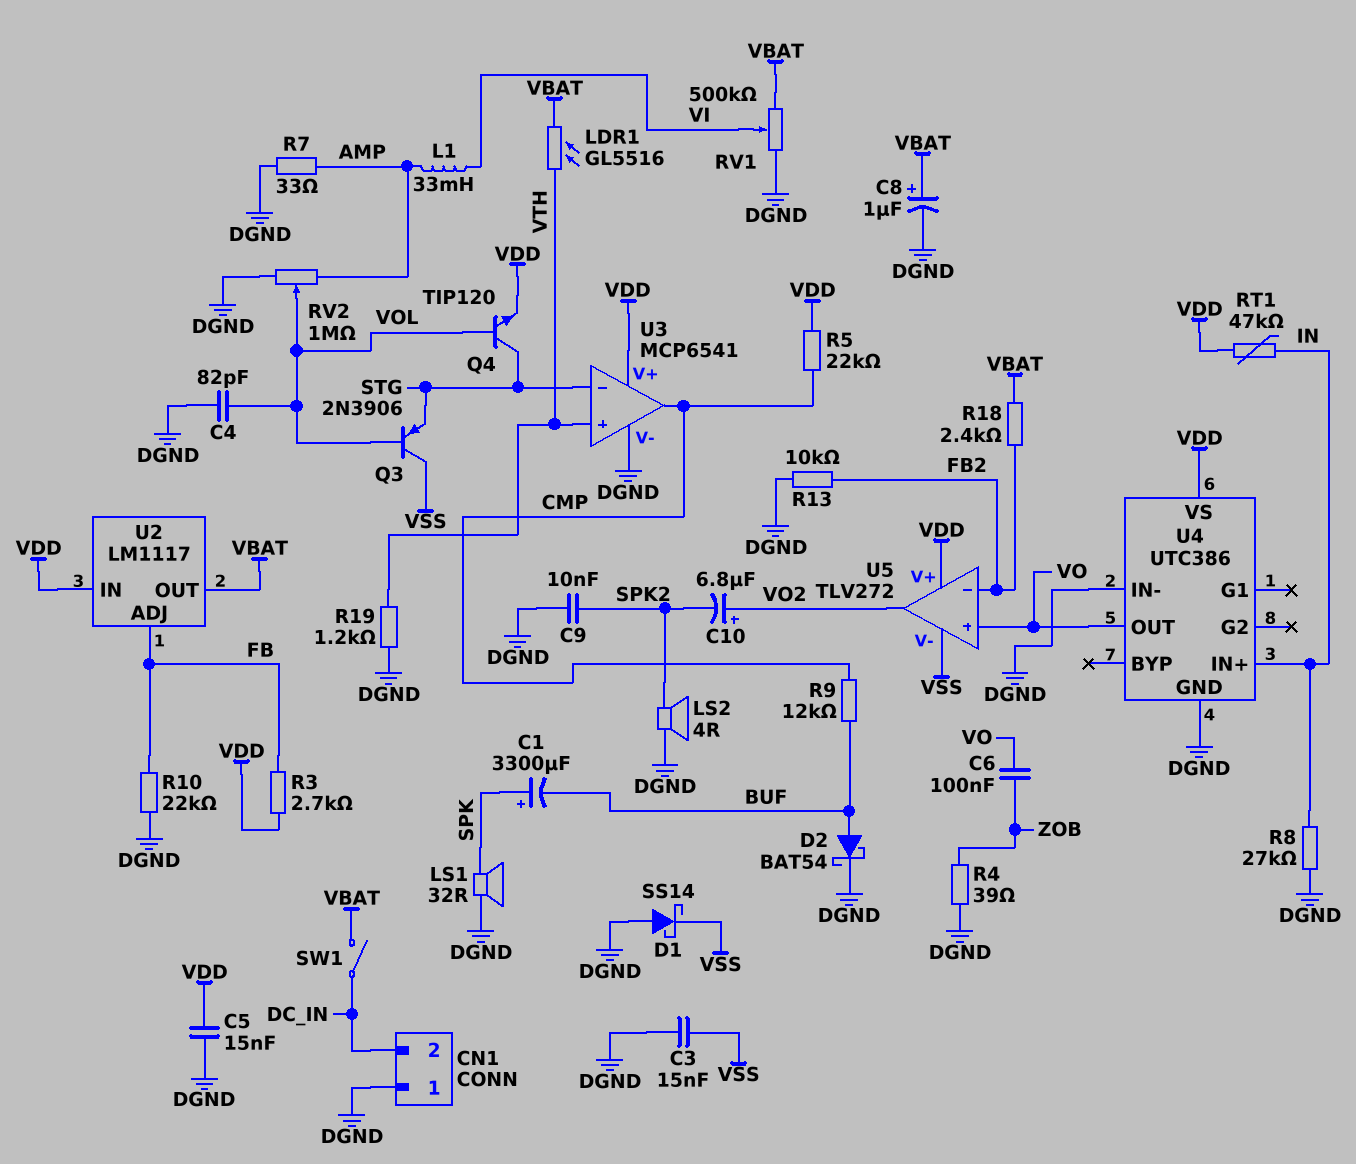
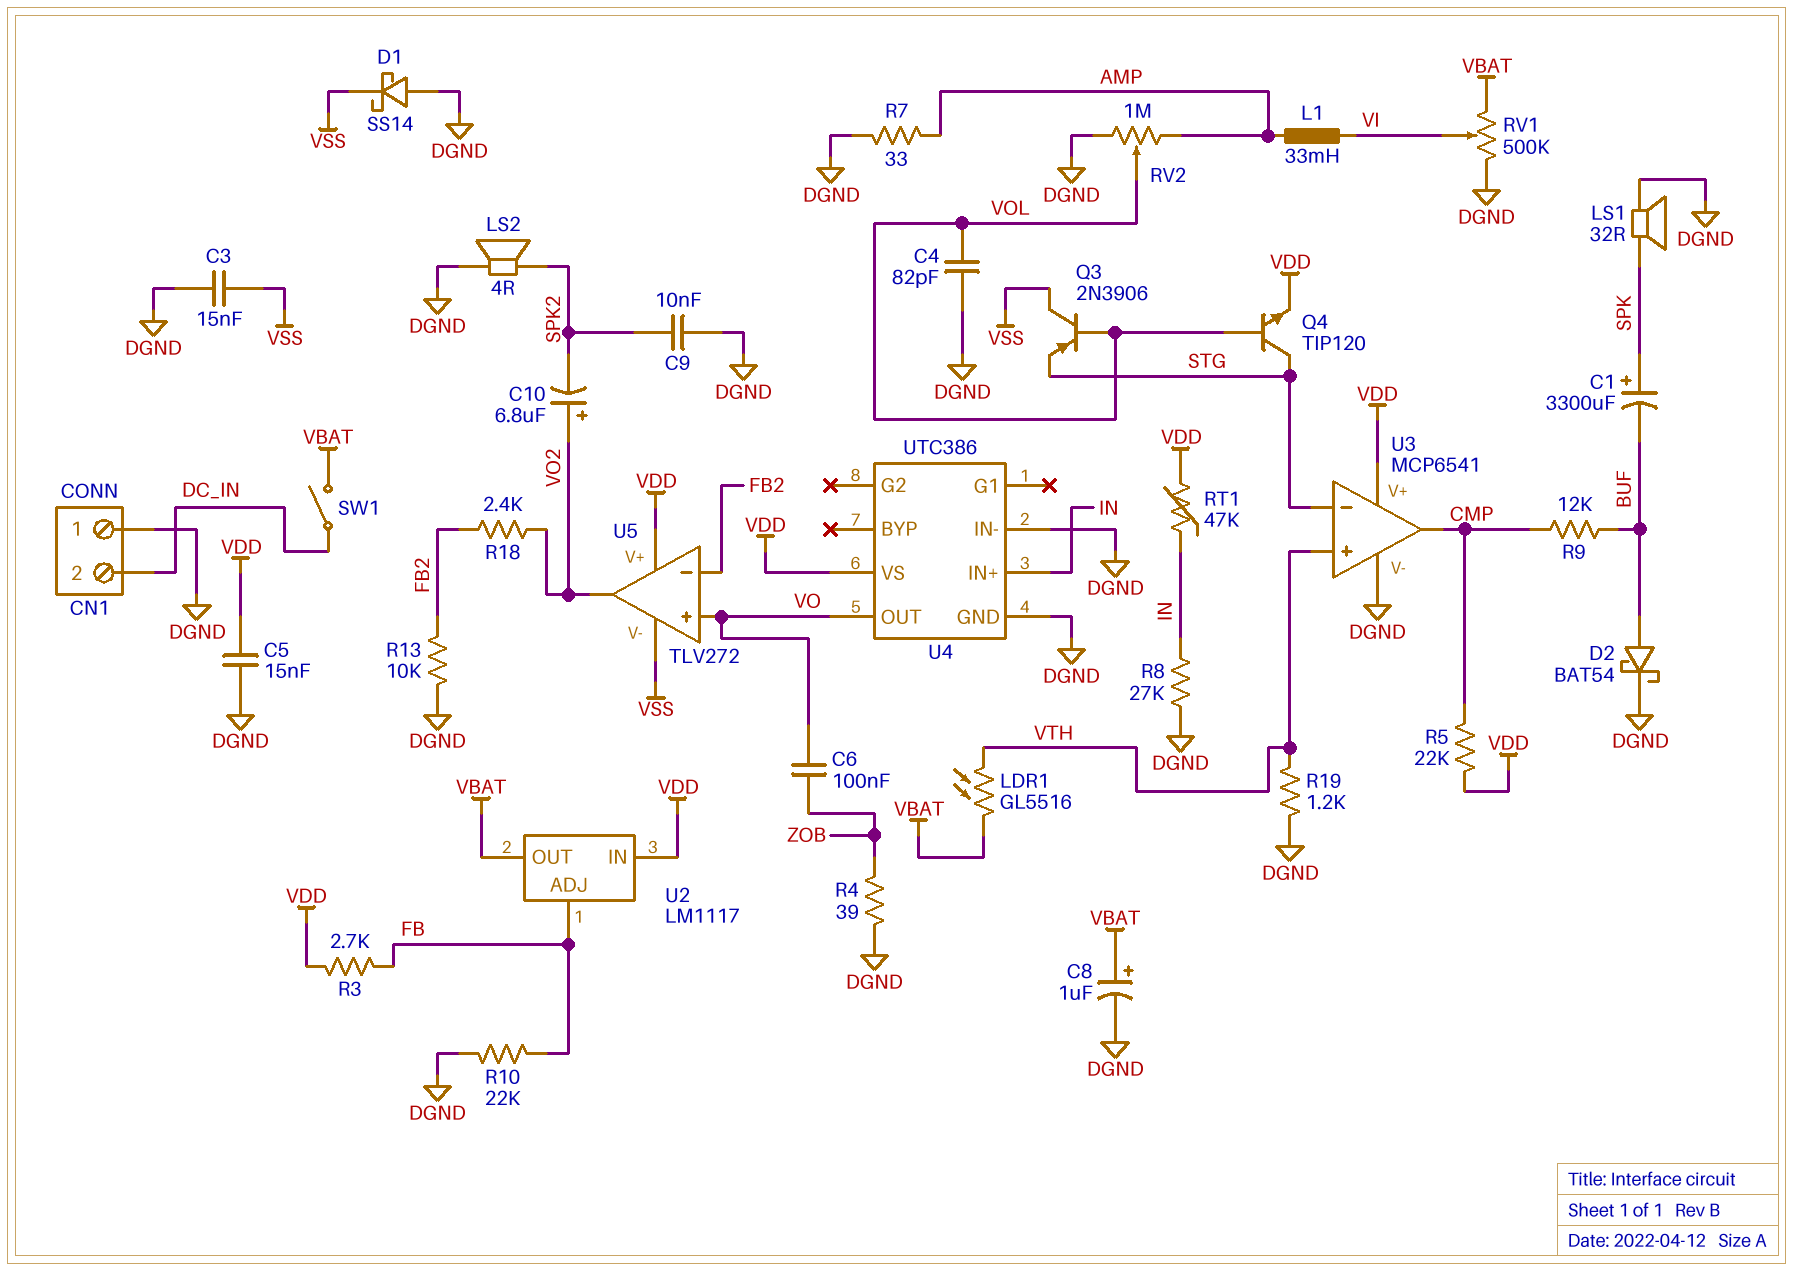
R18: 2.4k (FB2, VBAT) -> 2.4k (FB2, VO2)

